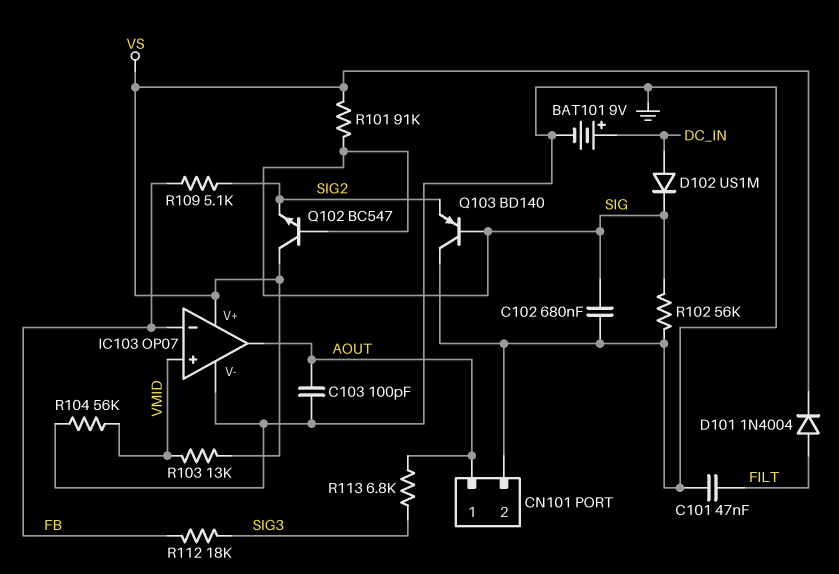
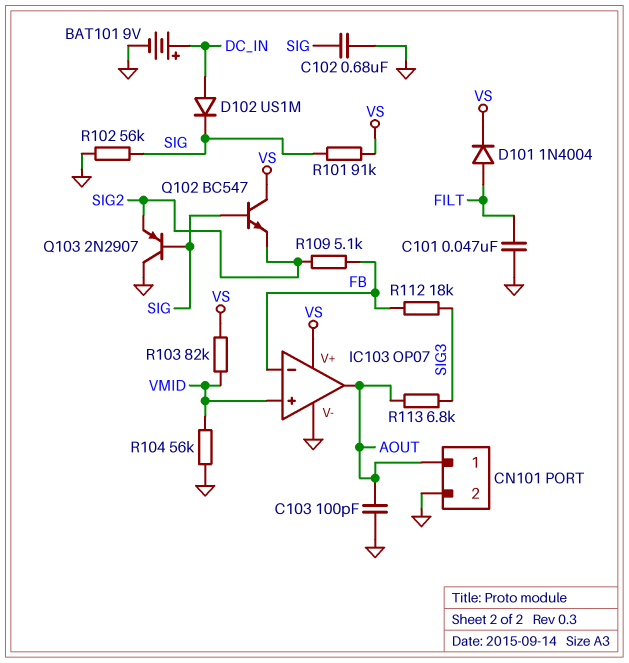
Q103: PNP BD140 (B SIG, C GND, E SIG2) -> PNP 2N2907 (B SIG, C GND, E SIG2)
R103: 13k (VMID, VS) -> 82k (VMID, VS)

